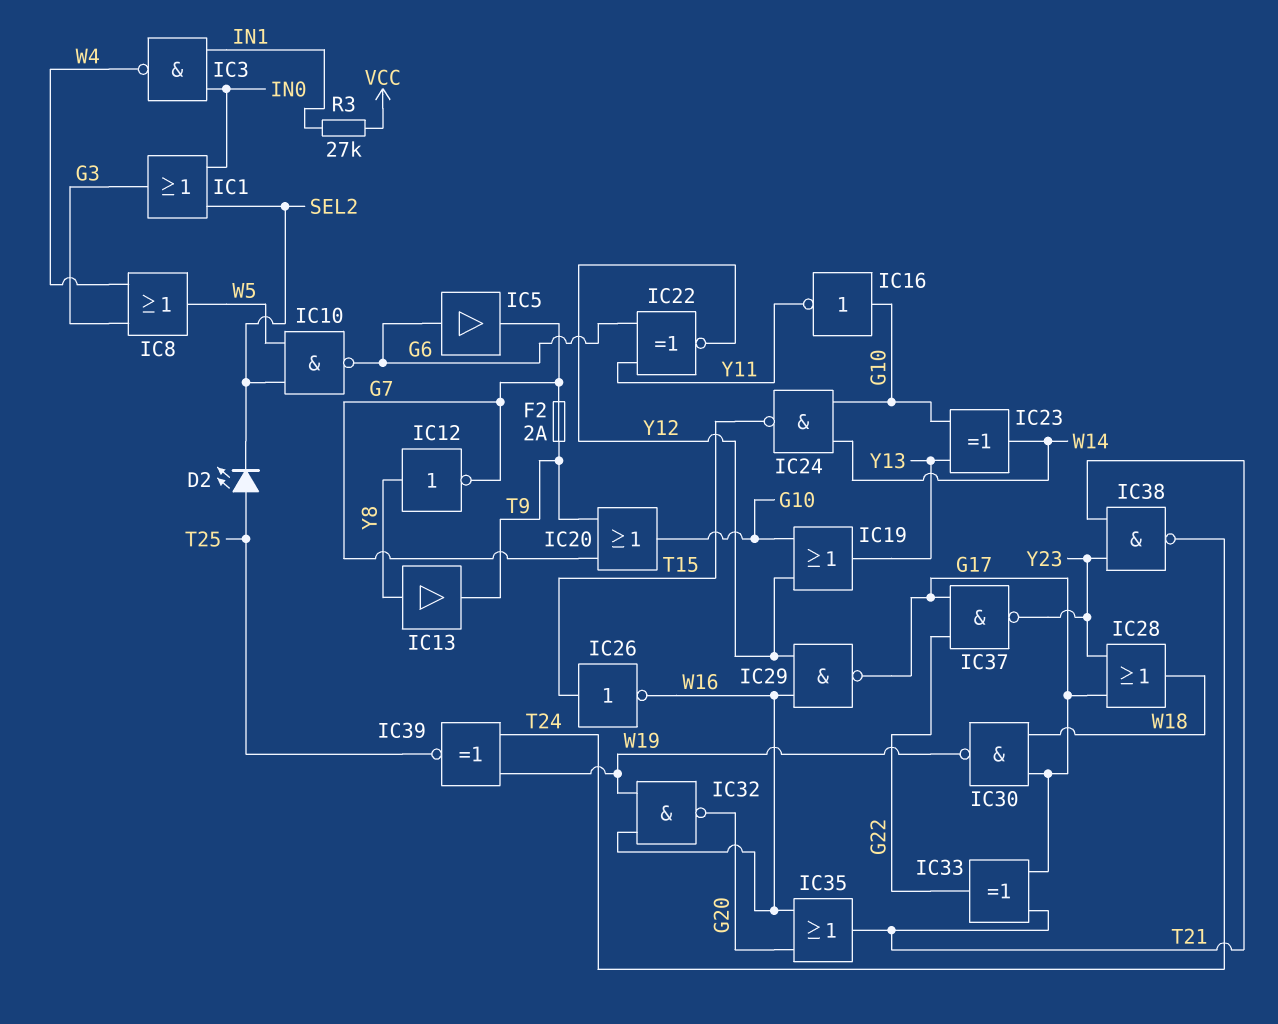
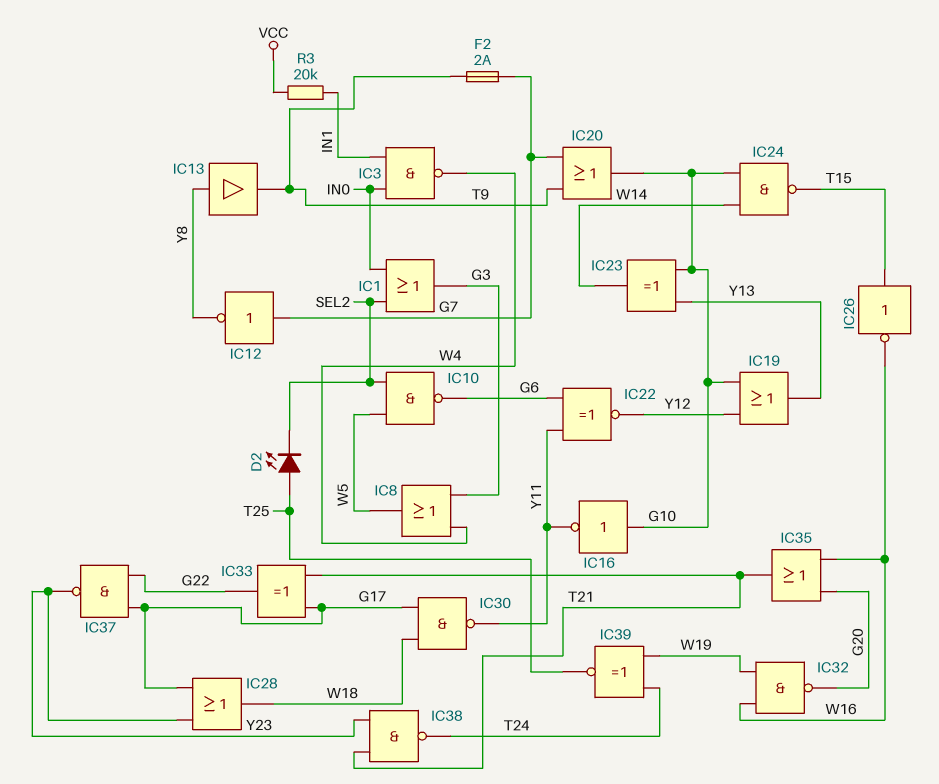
IC5: buffer (in G6, out G7) -> none
IC12: NOT (in Y8, out G7) -> NOT (in G7, out Y8)
IC29: NAND (in W16, in Y12, out G17) -> none
IC30: NAND (in G17, in W18, out W19) -> NAND (in G17, in W18, out Y11)
R3: 27k (IN1, VCC) -> 20k (IN1, VCC)

